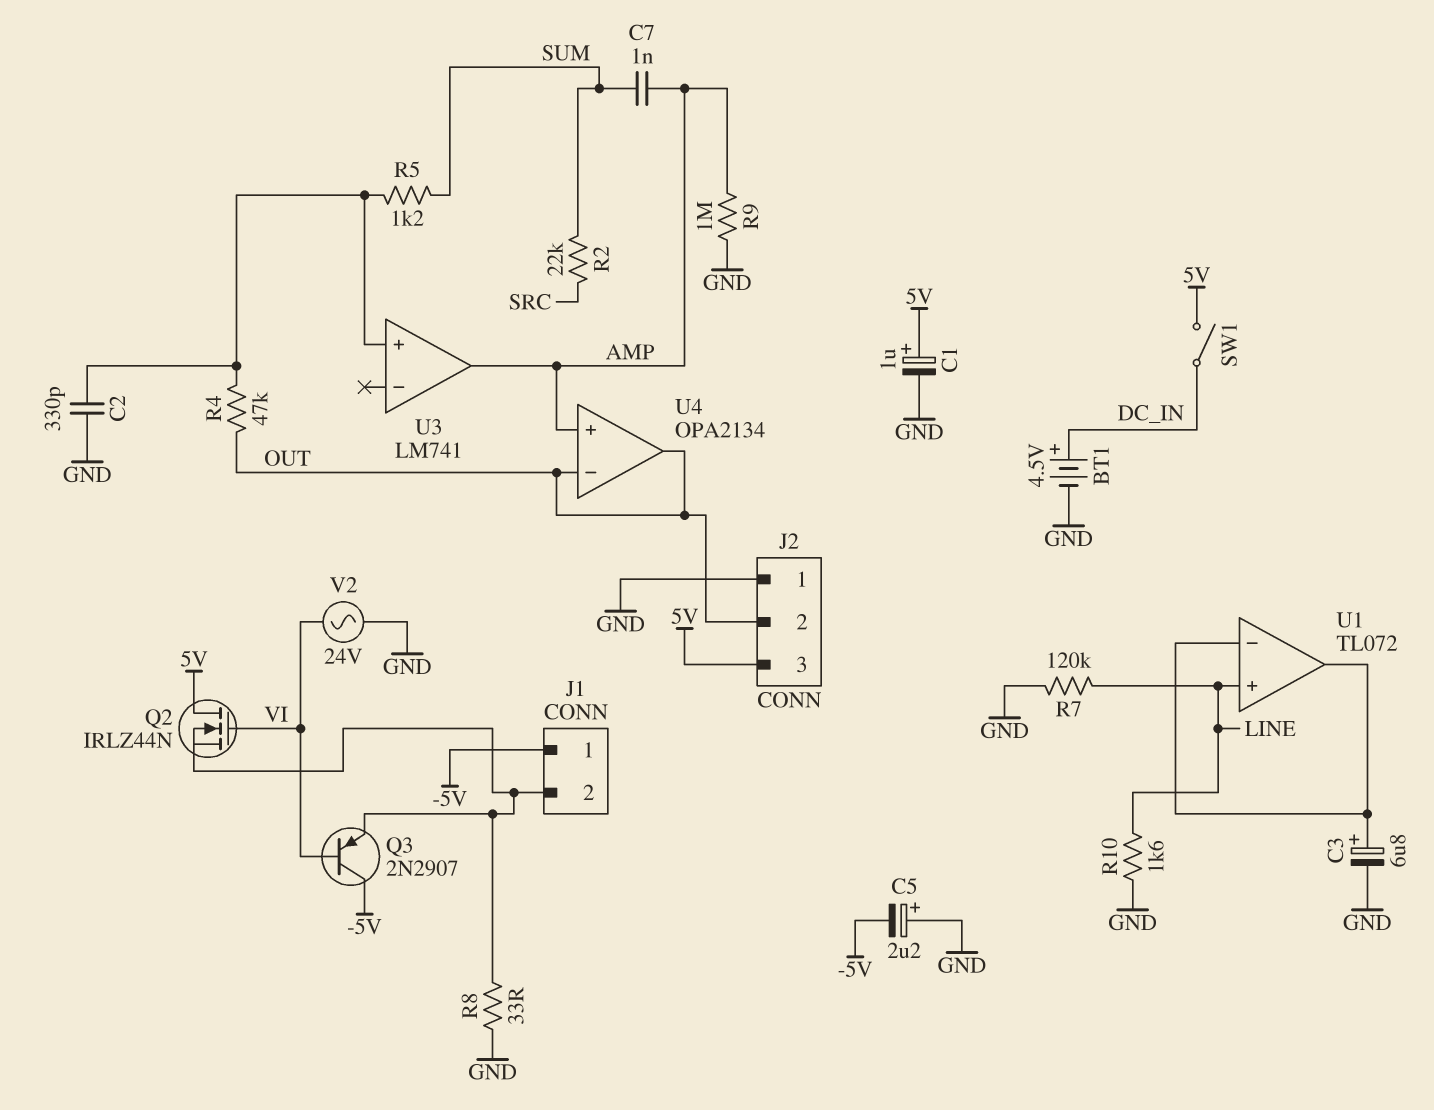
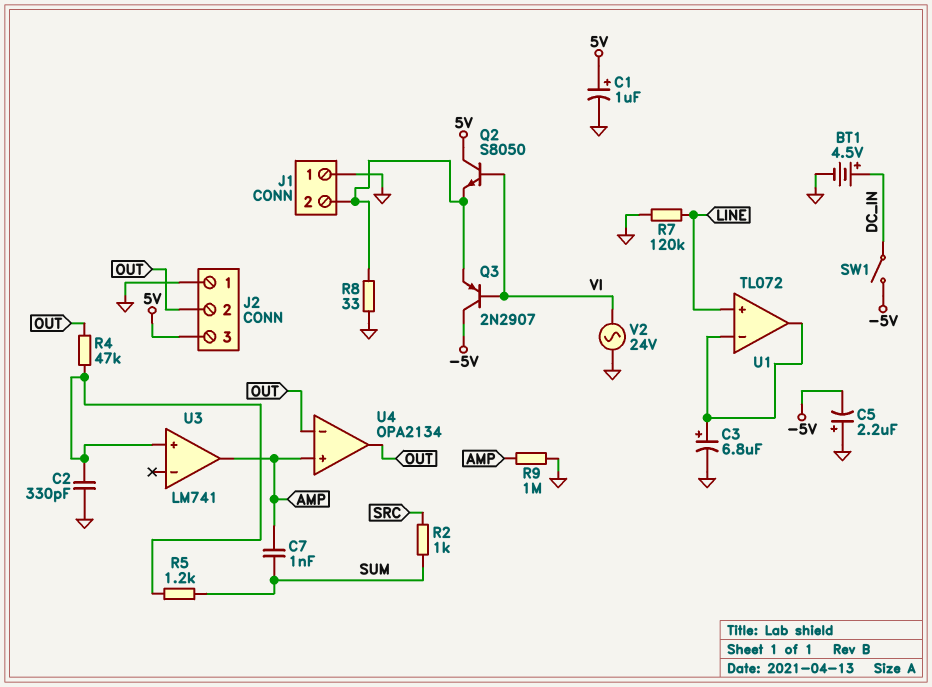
J1 pin 1: -5V -> GND
Q2: NMOS IRLZ44N (G VI, D 5V, S J1/2) -> NPN S8050 (B VI, C 5V, E J1/2)
R2: 22k (SRC, SUM) -> 1k (SRC, SUM)
R10: 1.6k (GND, LINE) -> none
SW1: switch (5V, DC_IN) -> switch (-5V, DC_IN)

